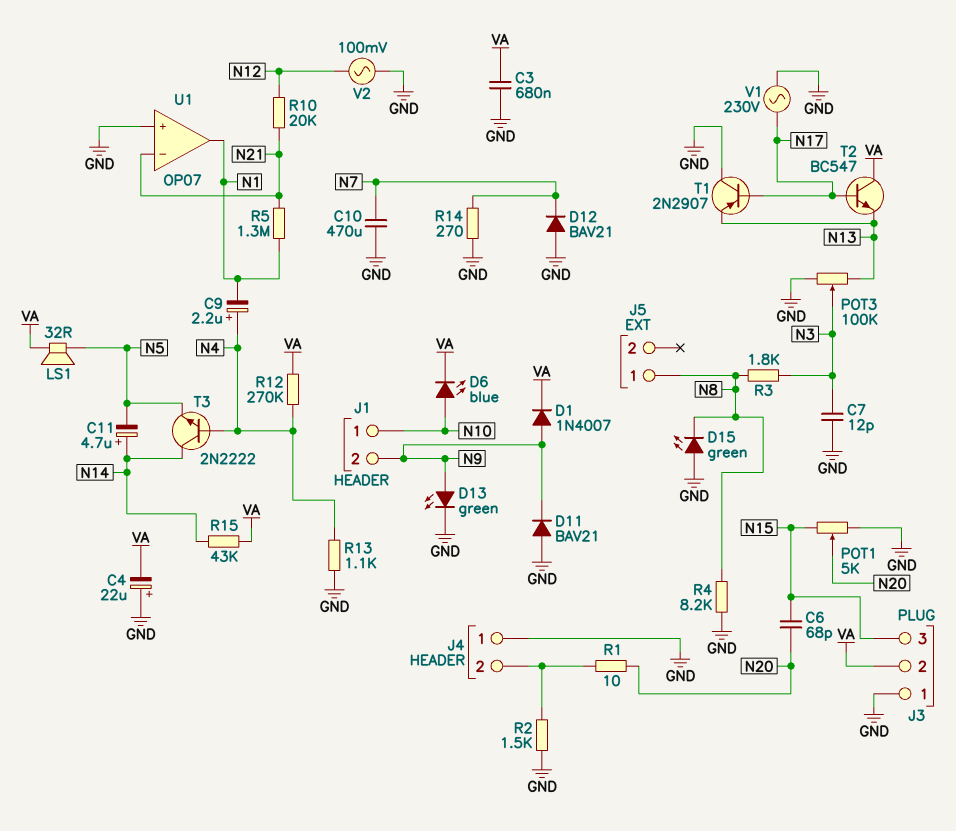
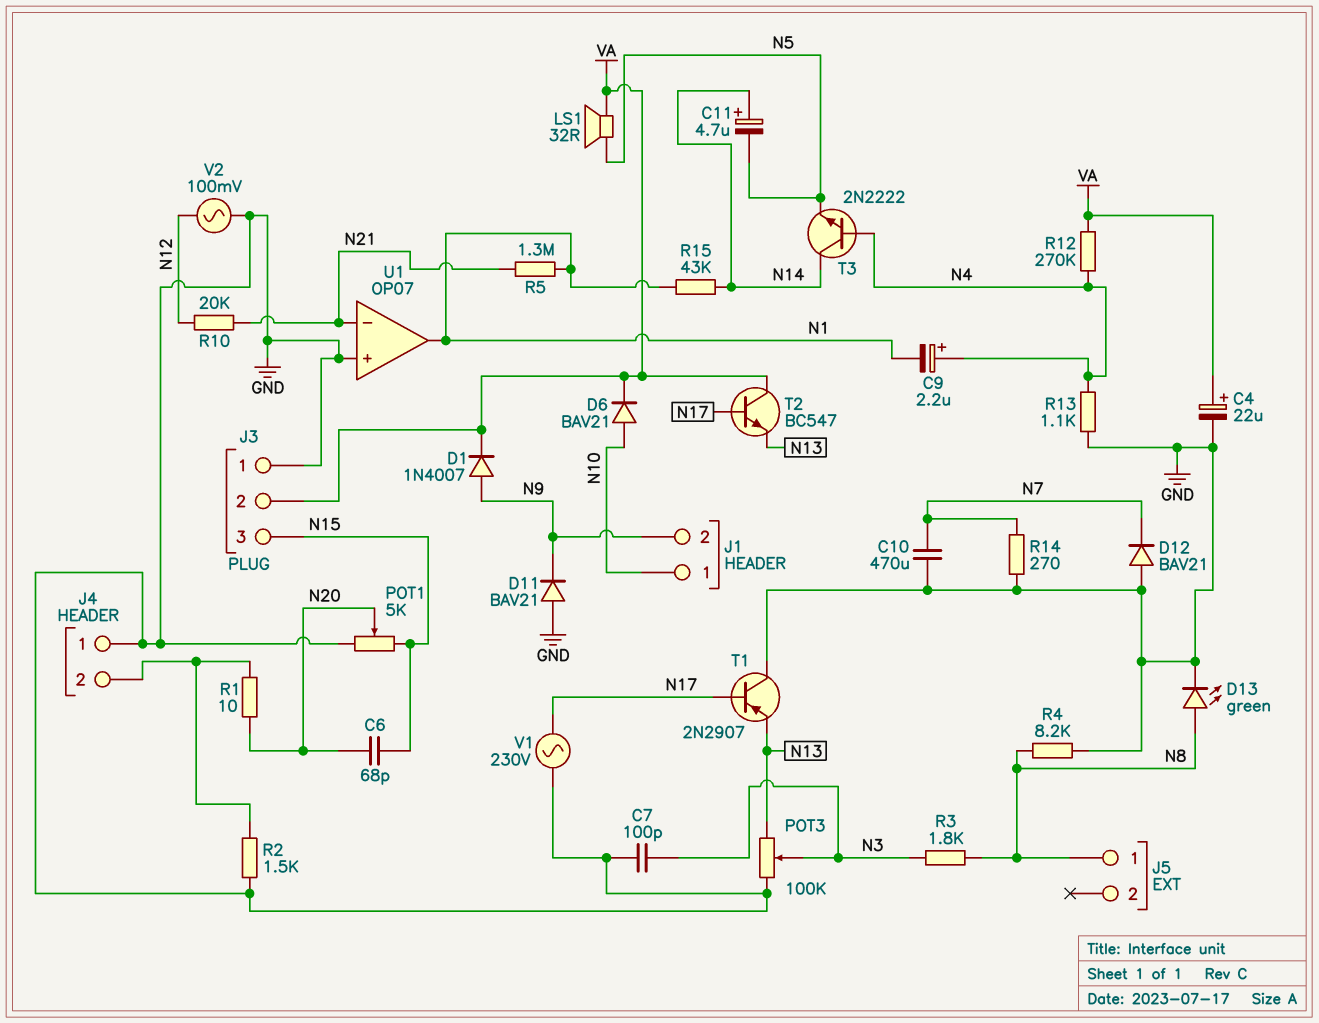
C3: 680nF (GND, VA) -> none
C4: 22uF (plus GND, minus VA) -> 22uF (plus VA, minus GND)
C7: 12pF (GND, N3) -> 100pF (GND, N3)
D6: LED blue (A N10, K VA) -> diode BAV21 (A N10, K VA)
D13: LED green (A N9, K GND) -> LED green (A N8, K GND)
D15: LED green (A GND, K N8) -> none
R15: 43k (N14, VA) -> 43k (N1, N14)

